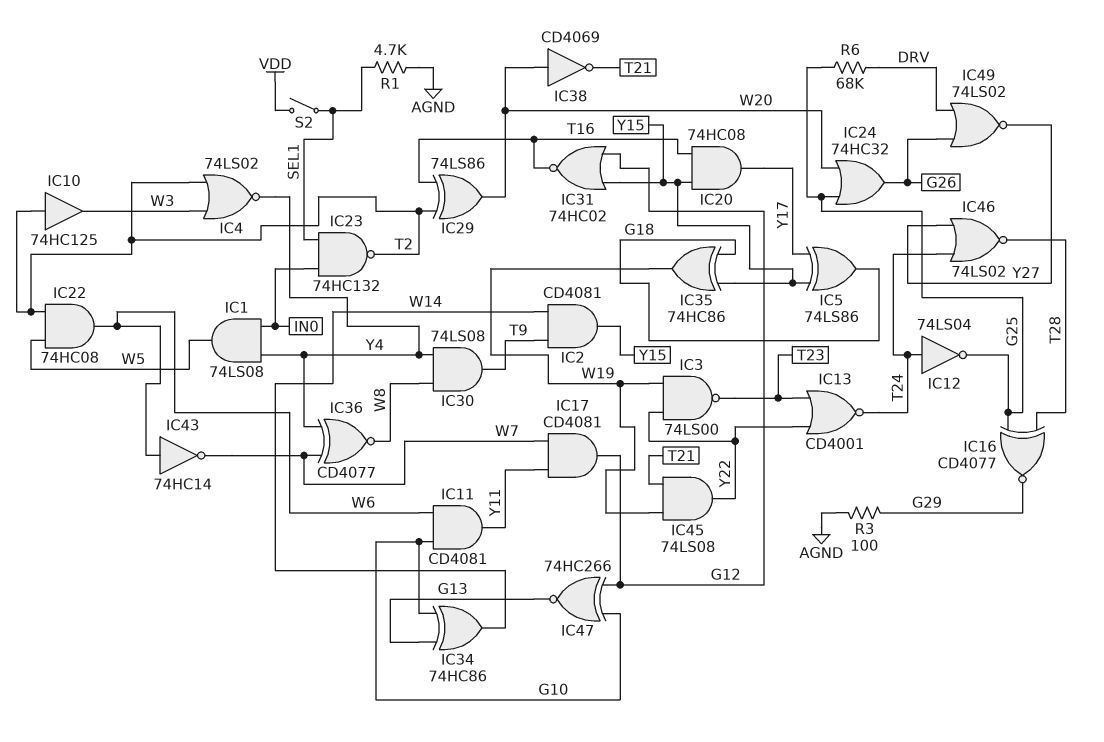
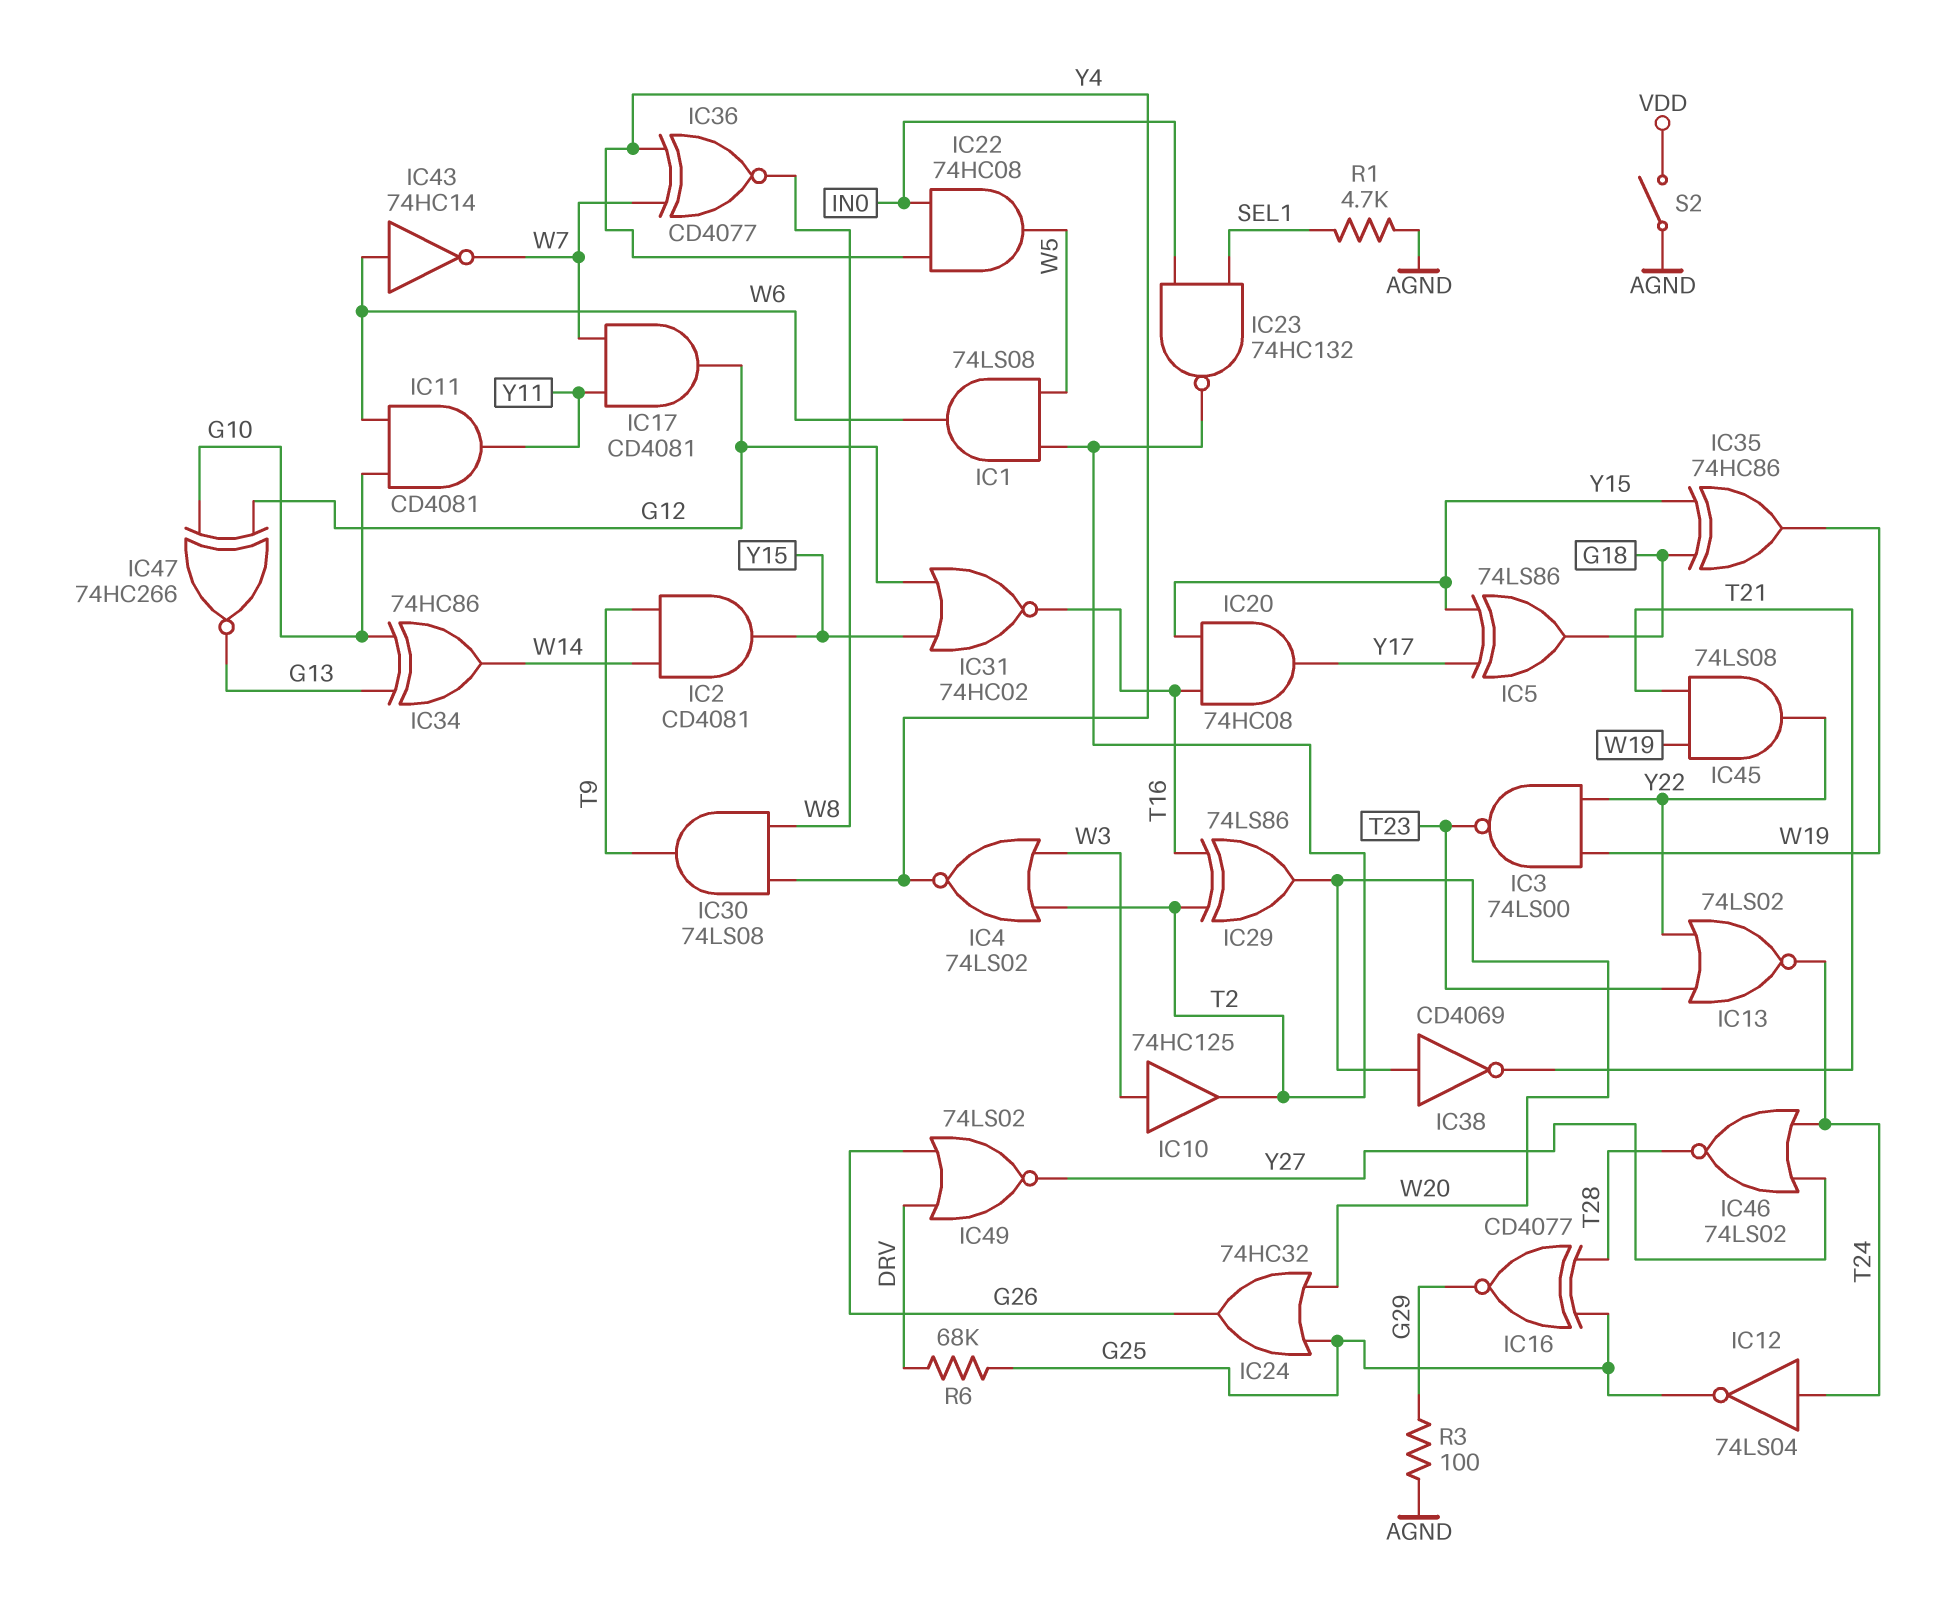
IC1: AND 74LS08 (in IN0, in Y4, out W5) -> AND 74LS08 (in T2, in W5, out W6)
IC10: buffer 74HC125 (in T2, out W3) -> buffer 74HC125 (in W3, out T2)
IC13: NOR CD4001 (in T23, in Y22, out T24) -> NOR 74LS02 (in T23, in Y22, out T24)
IC22: AND 74HC08 (in T2, in W5, out W6) -> AND 74HC08 (in IN0, in Y4, out W5)
S2: switch (SEL1, VDD) -> switch (AGND, VDD)

